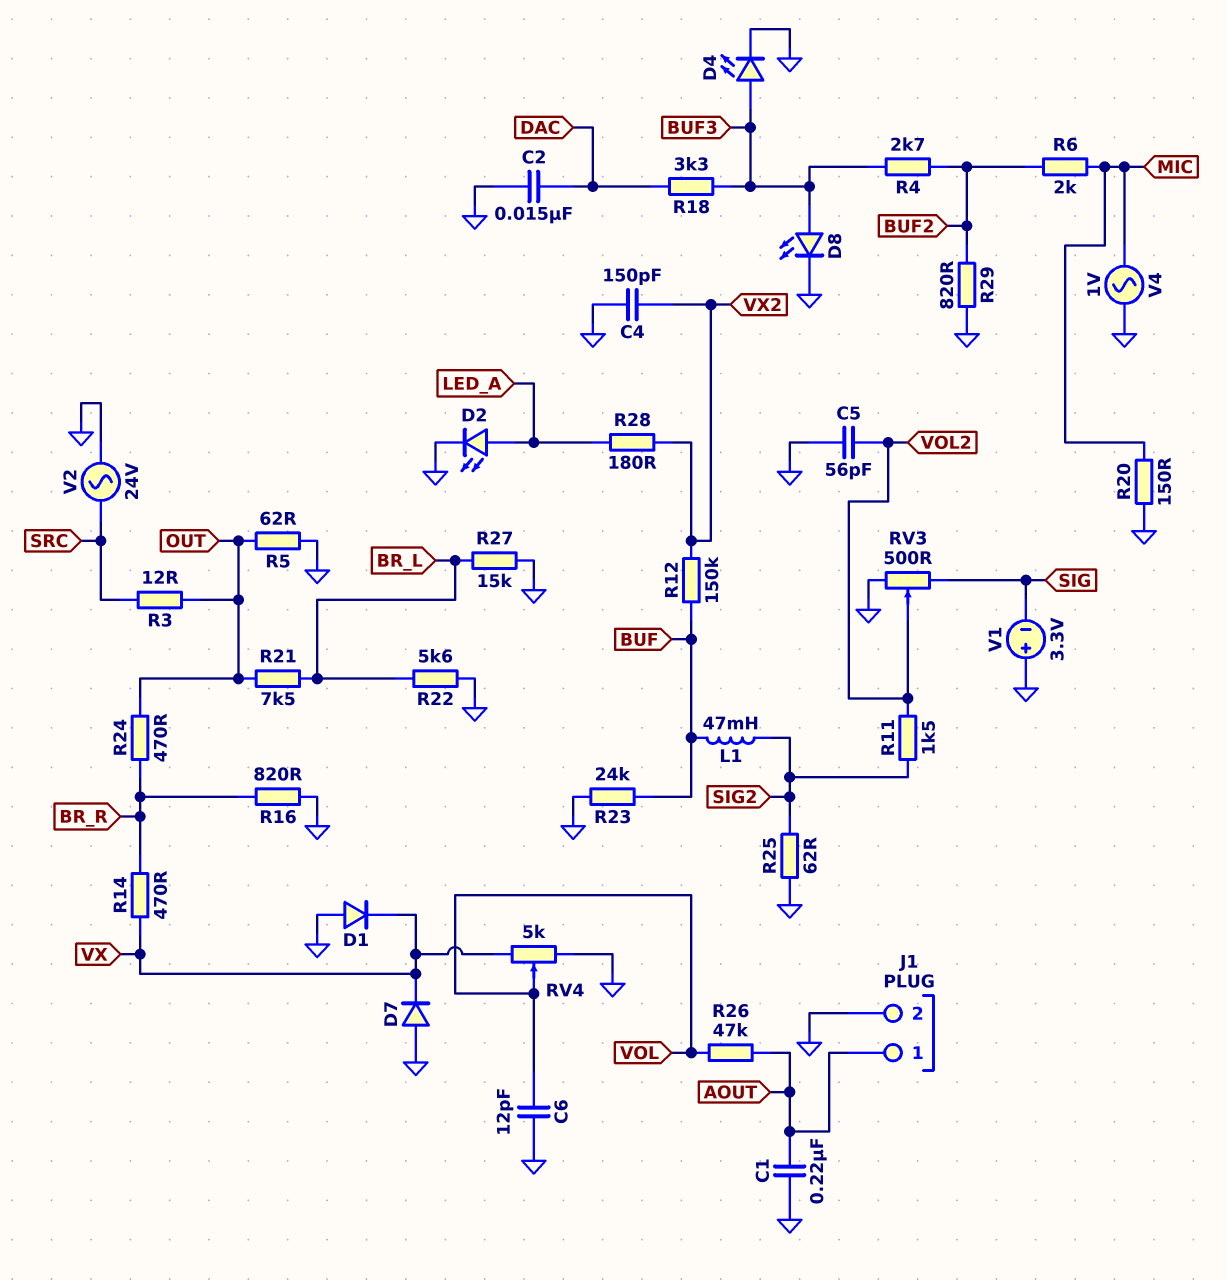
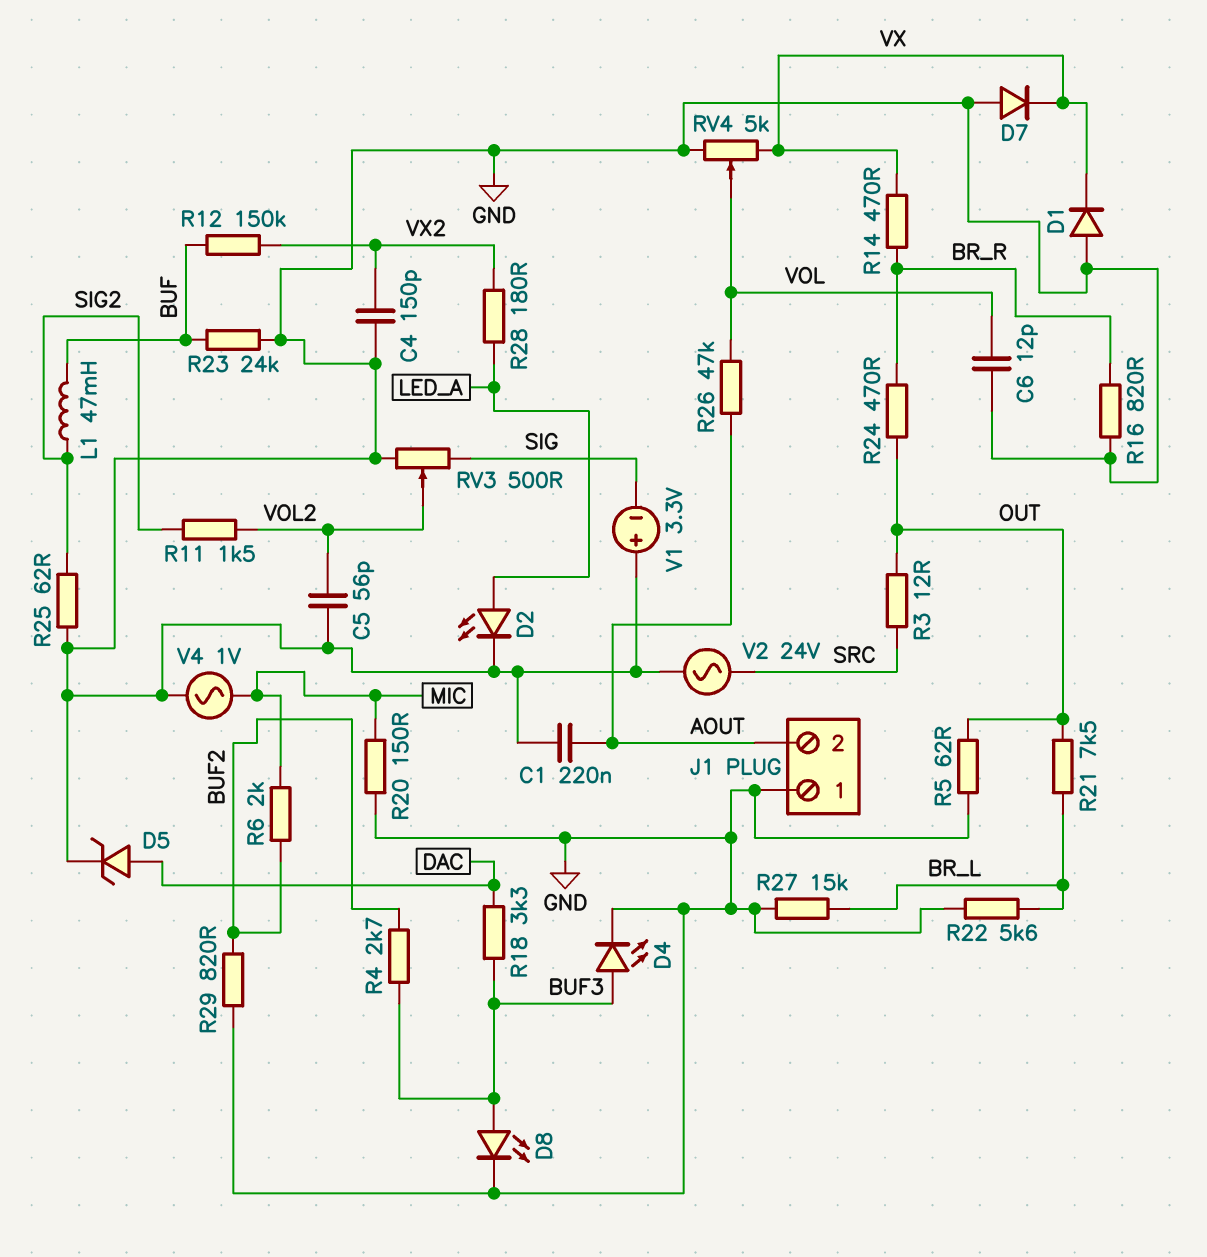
C2: 15nF (DAC, GND) -> none
D5: none -> zener (A DAC, K GND)
J1 pin 1: AOUT -> GND
J1 pin 2: GND -> AOUT

